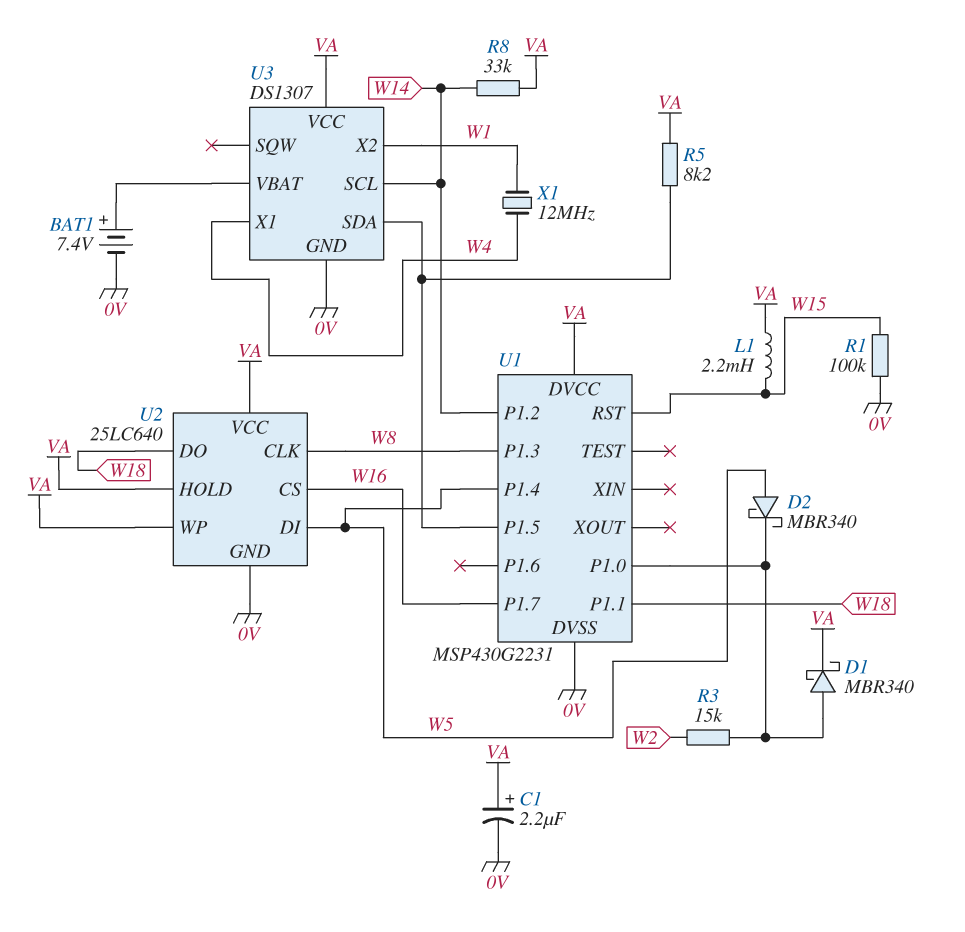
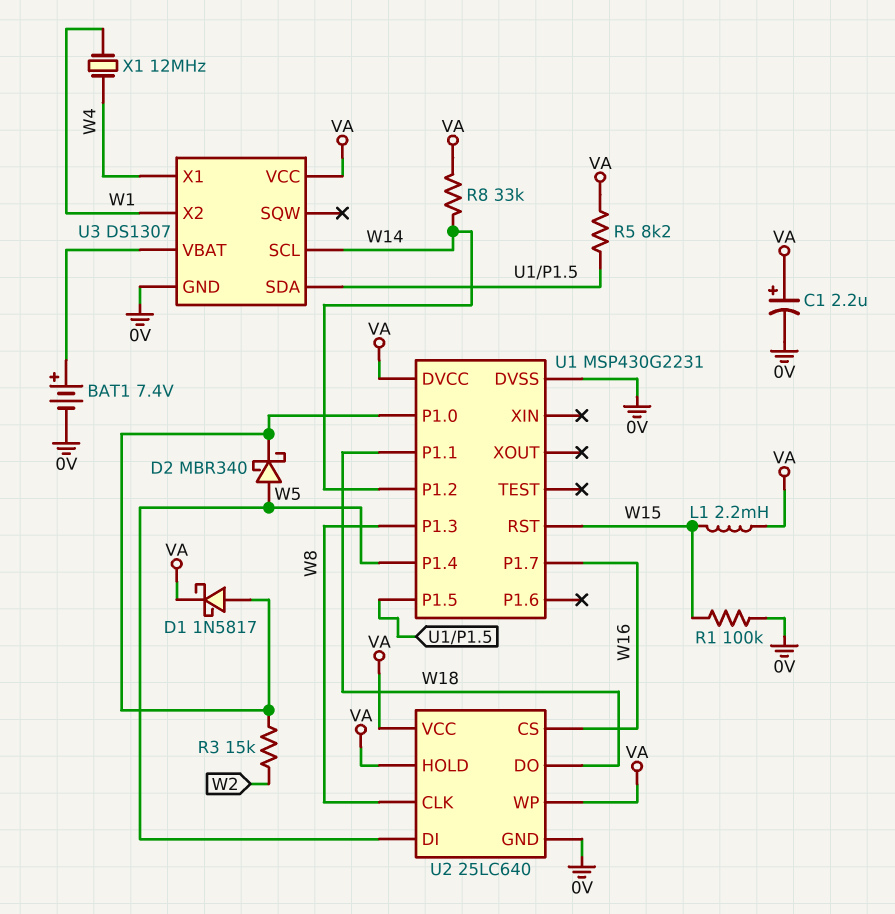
D1: schottky MBR340 (A U1/P1.0, K VA) -> schottky 1N5817 (A U1/P1.0, K VA)

